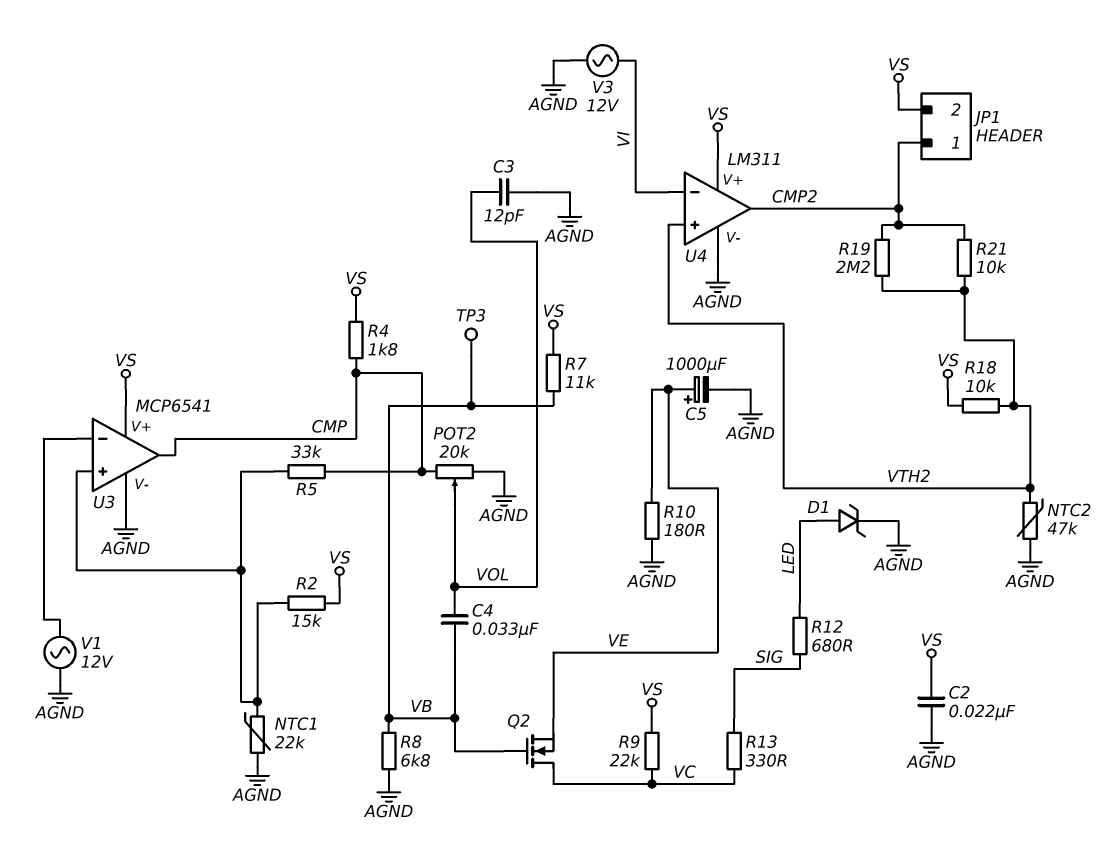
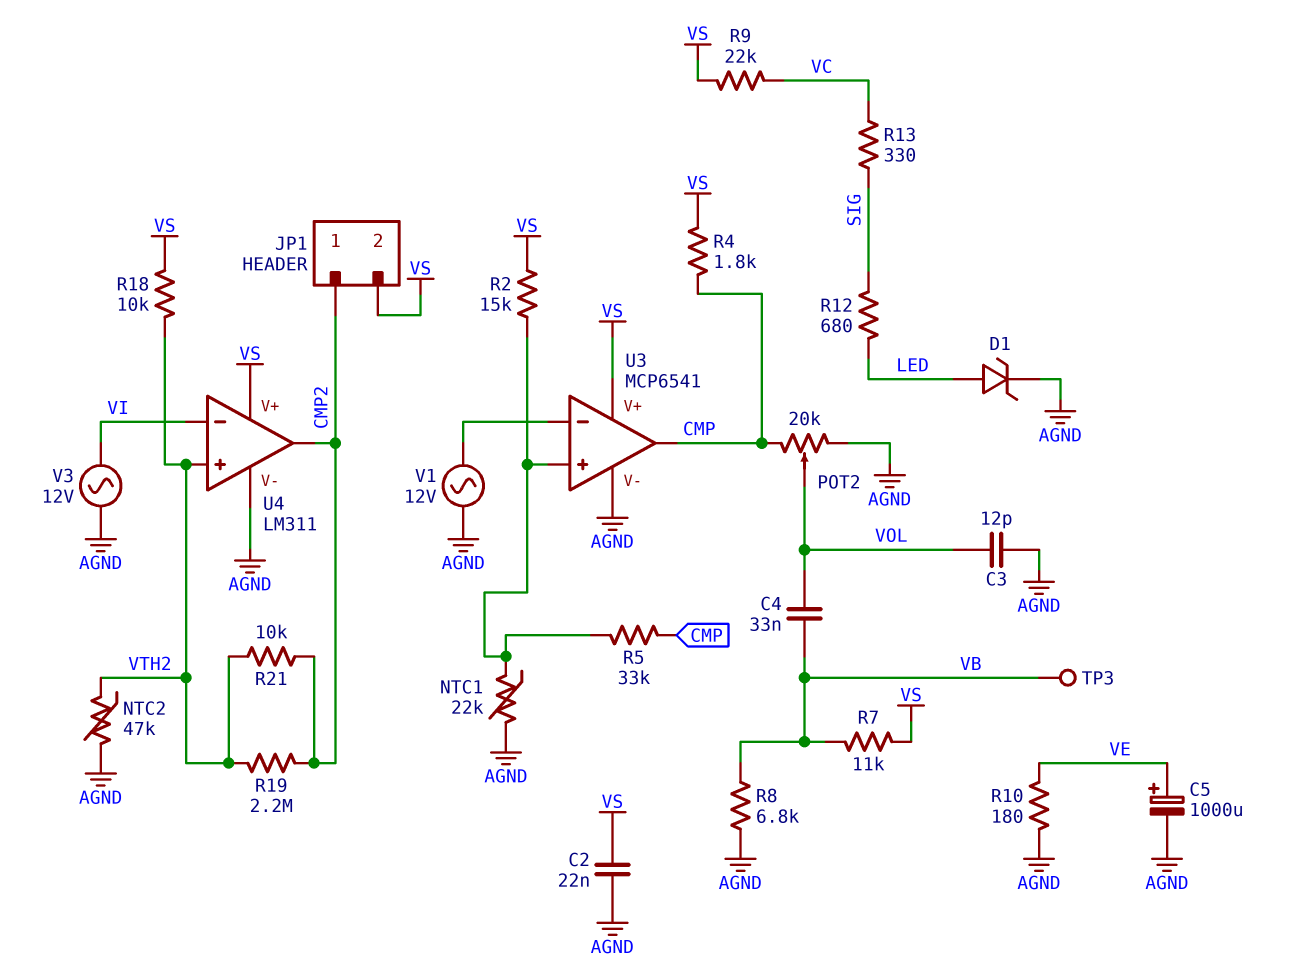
Q2: NMOS (G VB, D VC, S VE) -> none

